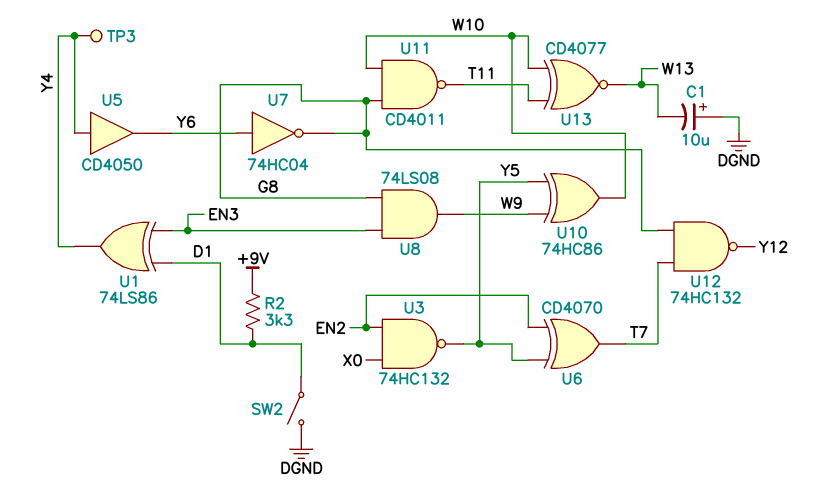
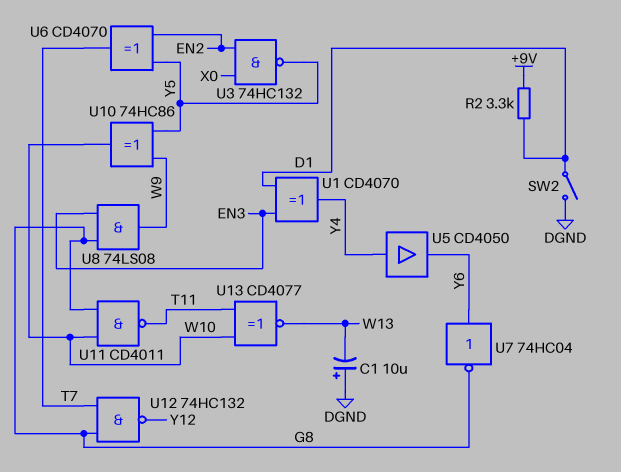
TP3: test point (Y4) -> none
U1: XOR 74LS86 (in D1, in EN3, out Y4) -> XOR CD4070 (in D1, in EN3, out Y4)

